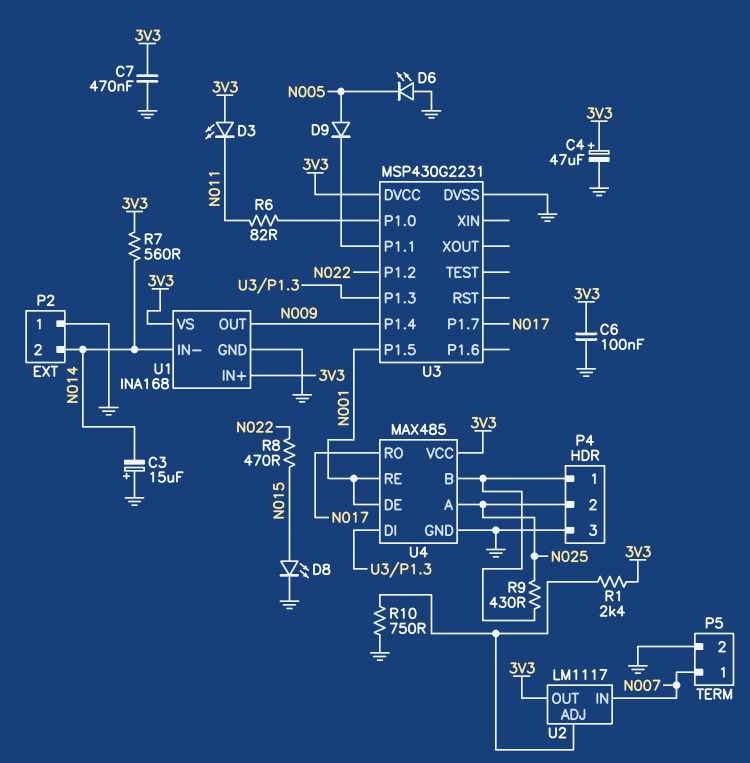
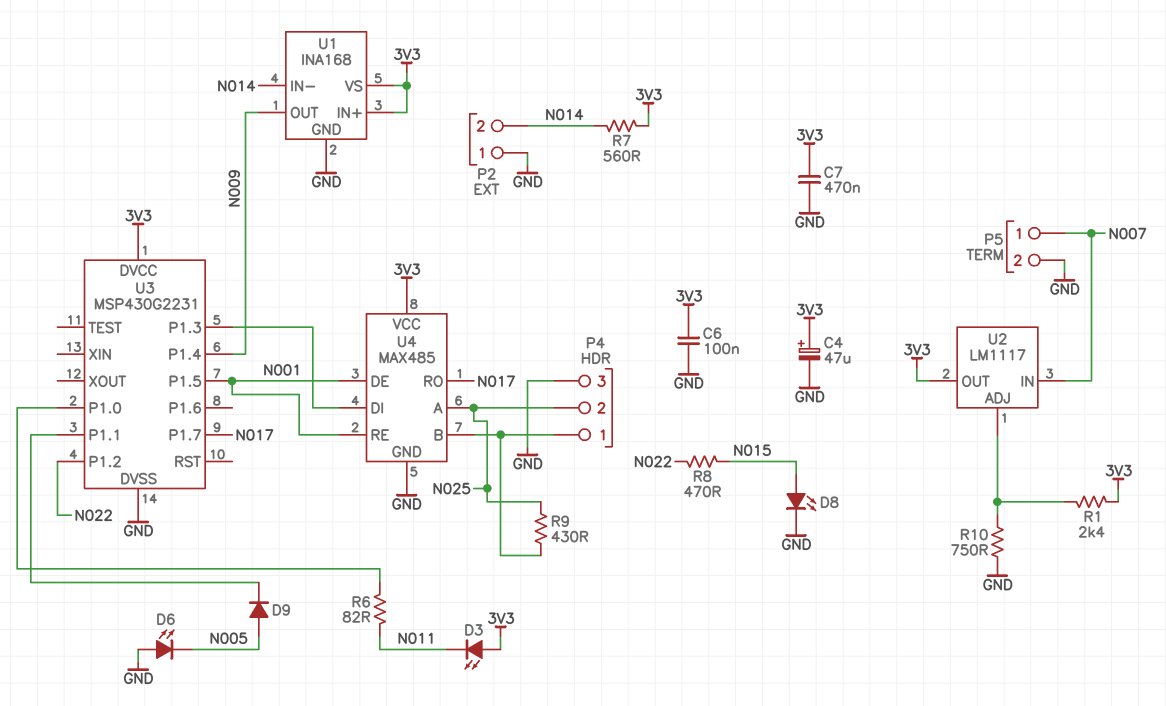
C3: 15uF (plus GND, minus N014) -> none

